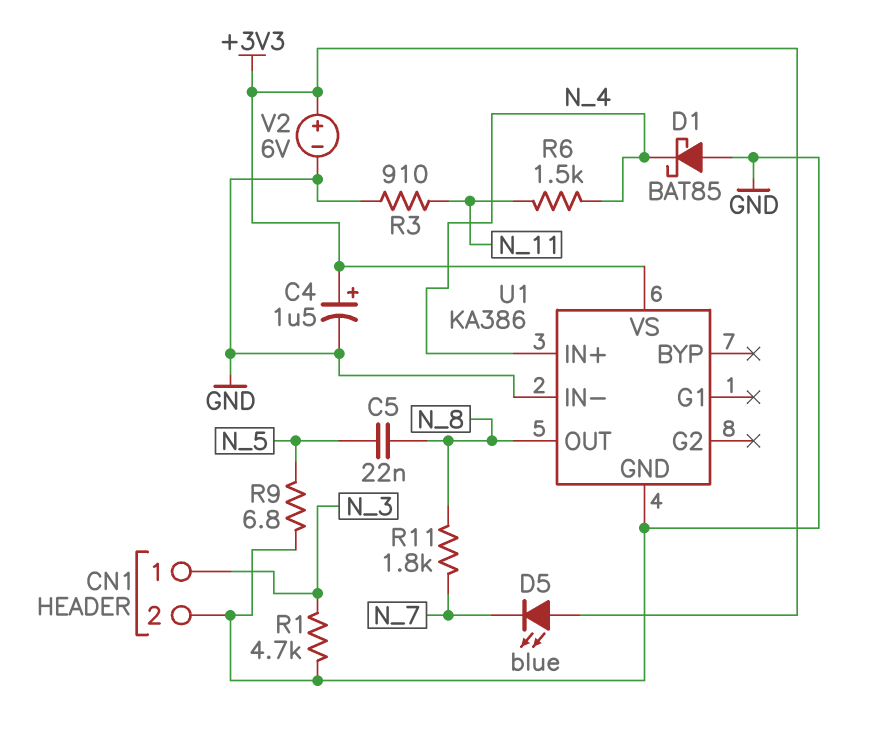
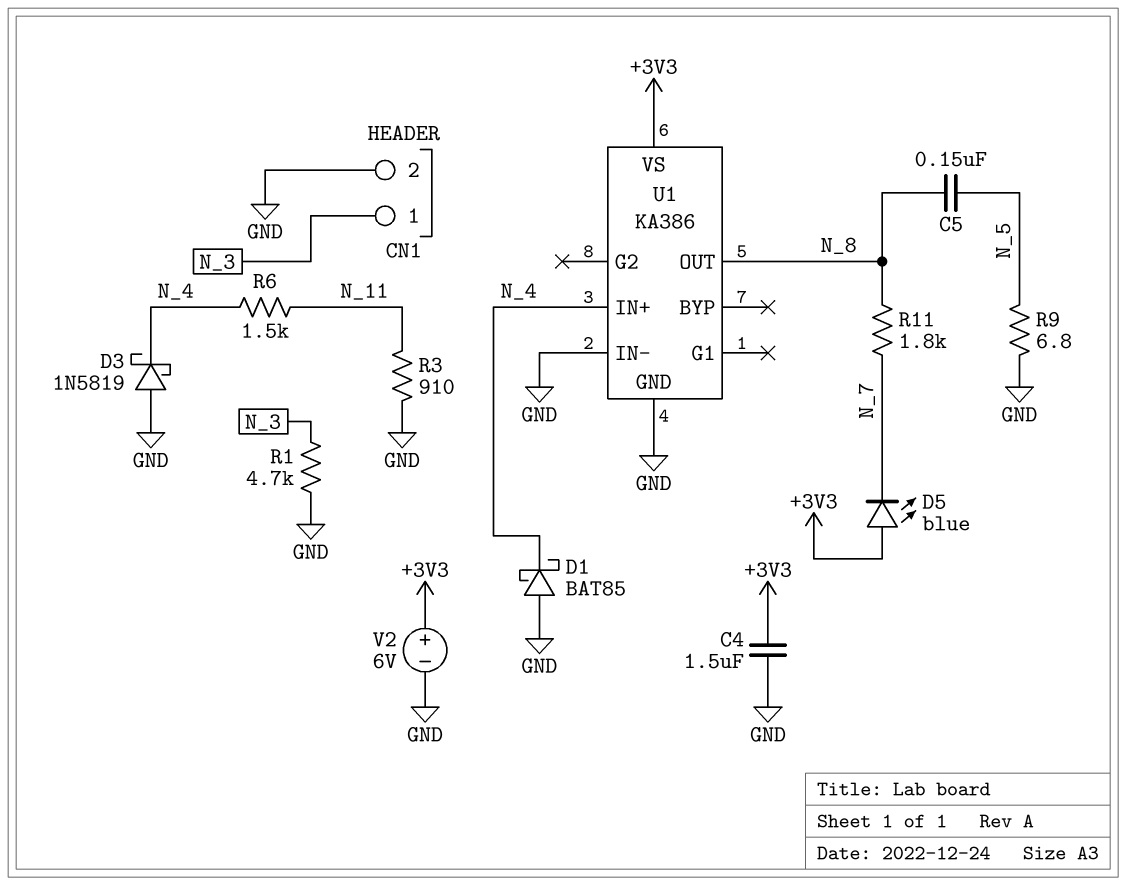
C4: 1.5uF (plus +3V3, minus GND) -> 1.5uF (+3V3, GND)
C5: 22nF (N_5, N_8) -> 150nF (N_5, N_8)
D3: none -> schottky 1N5819 (A GND, K N_4)

